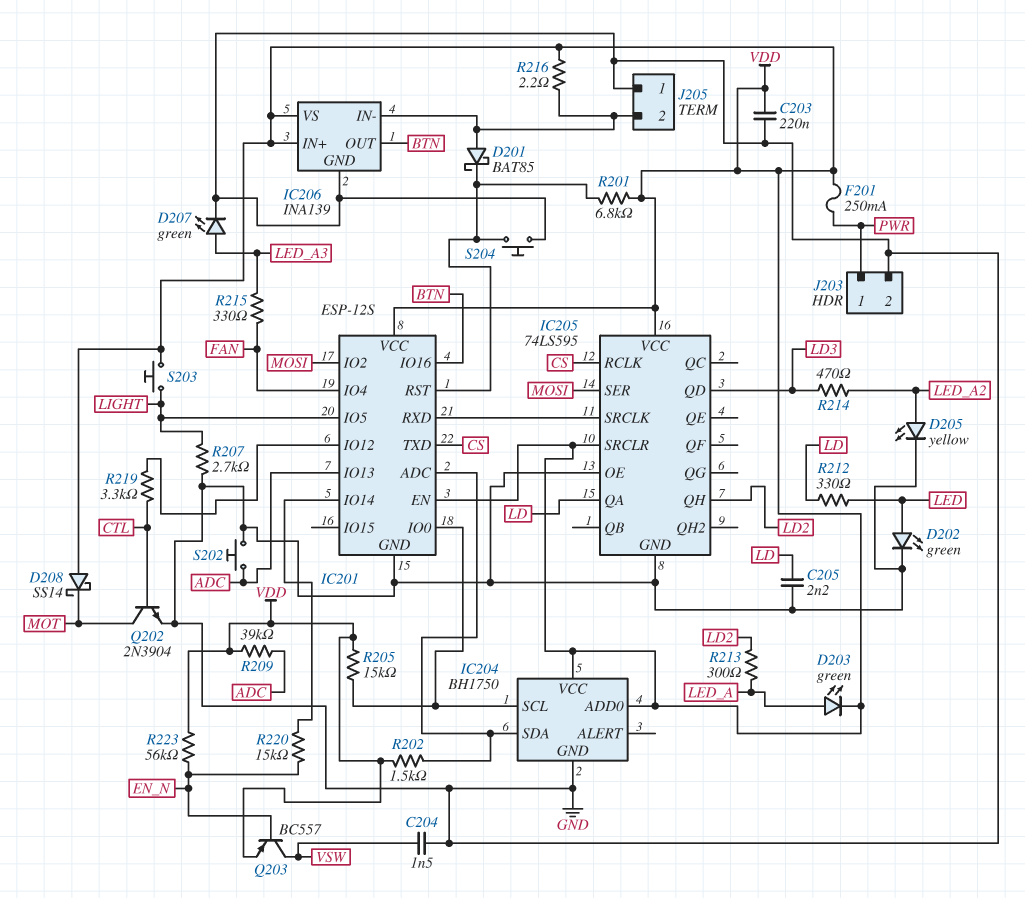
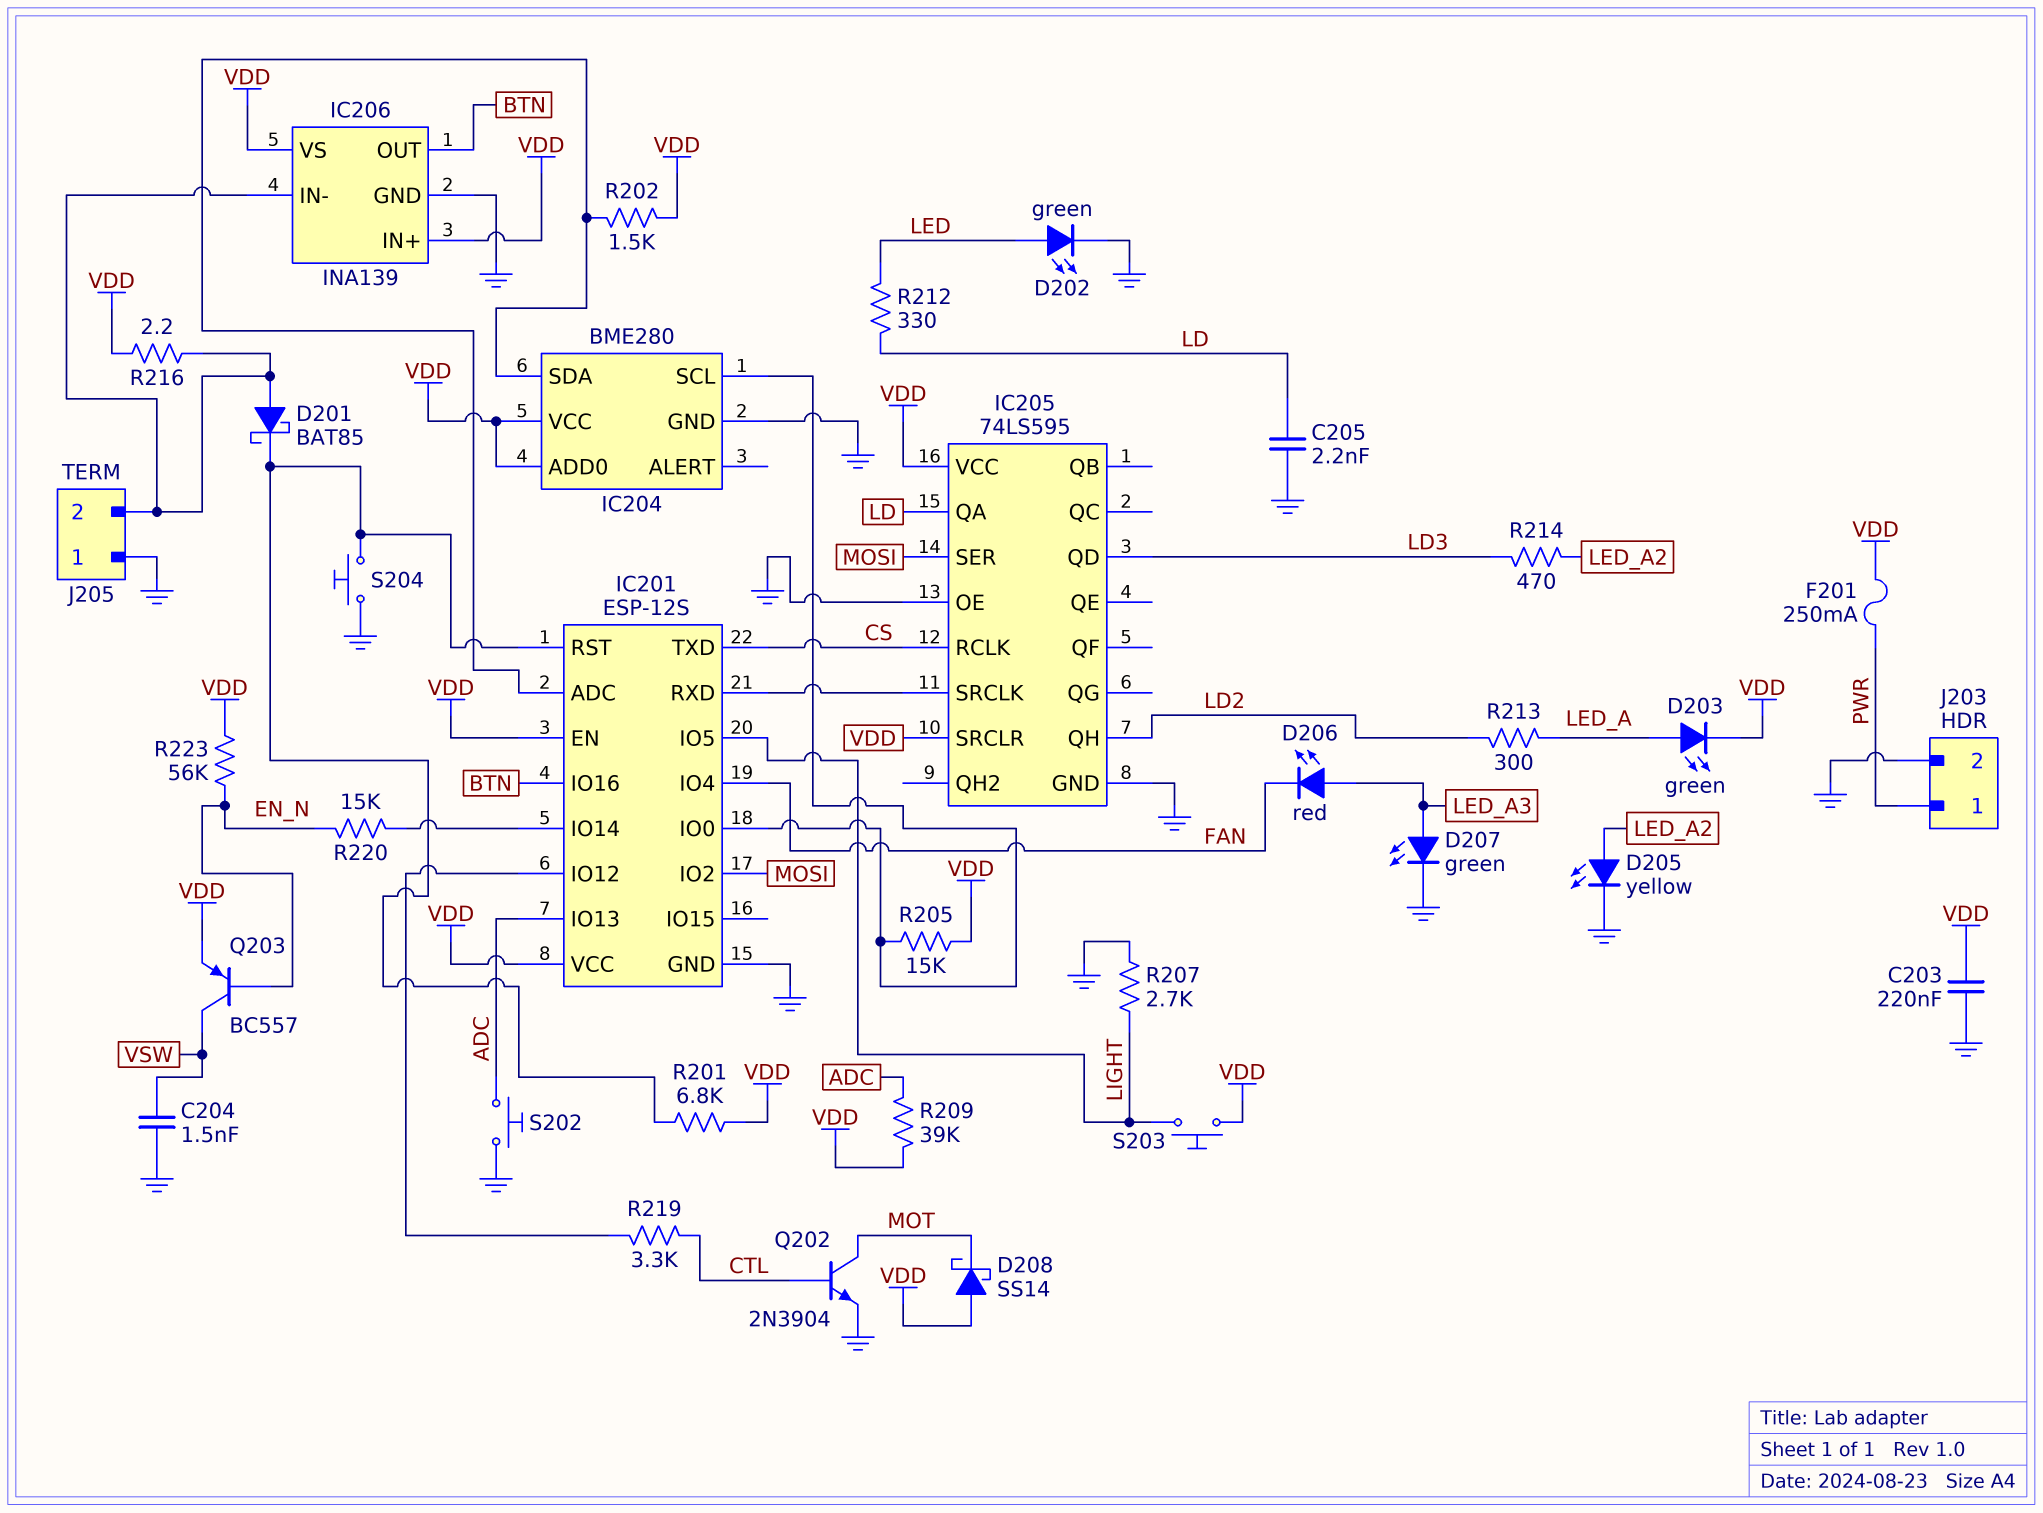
D206: none -> LED red (A LED_A3, K FAN)
IC204: BH1750 -> BME280
R215: 330 (FAN, LED_A3) -> none

